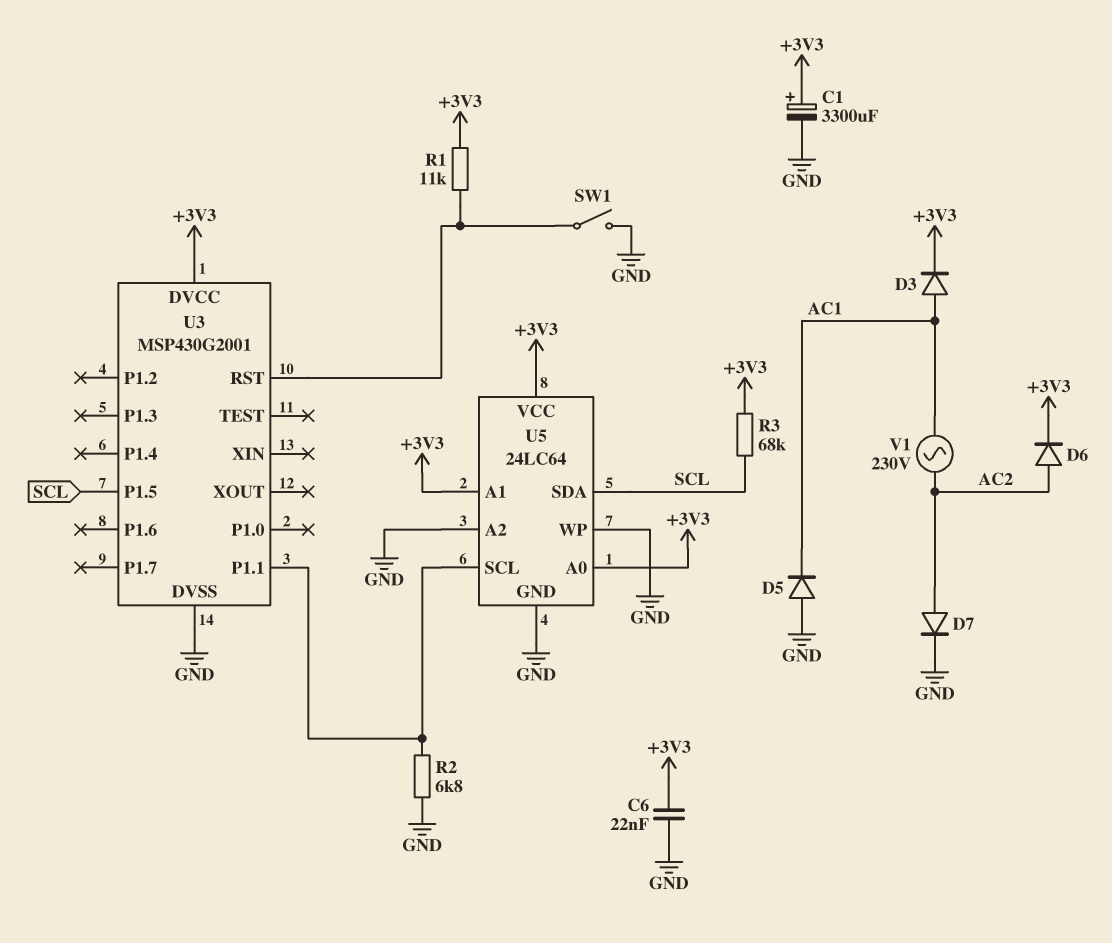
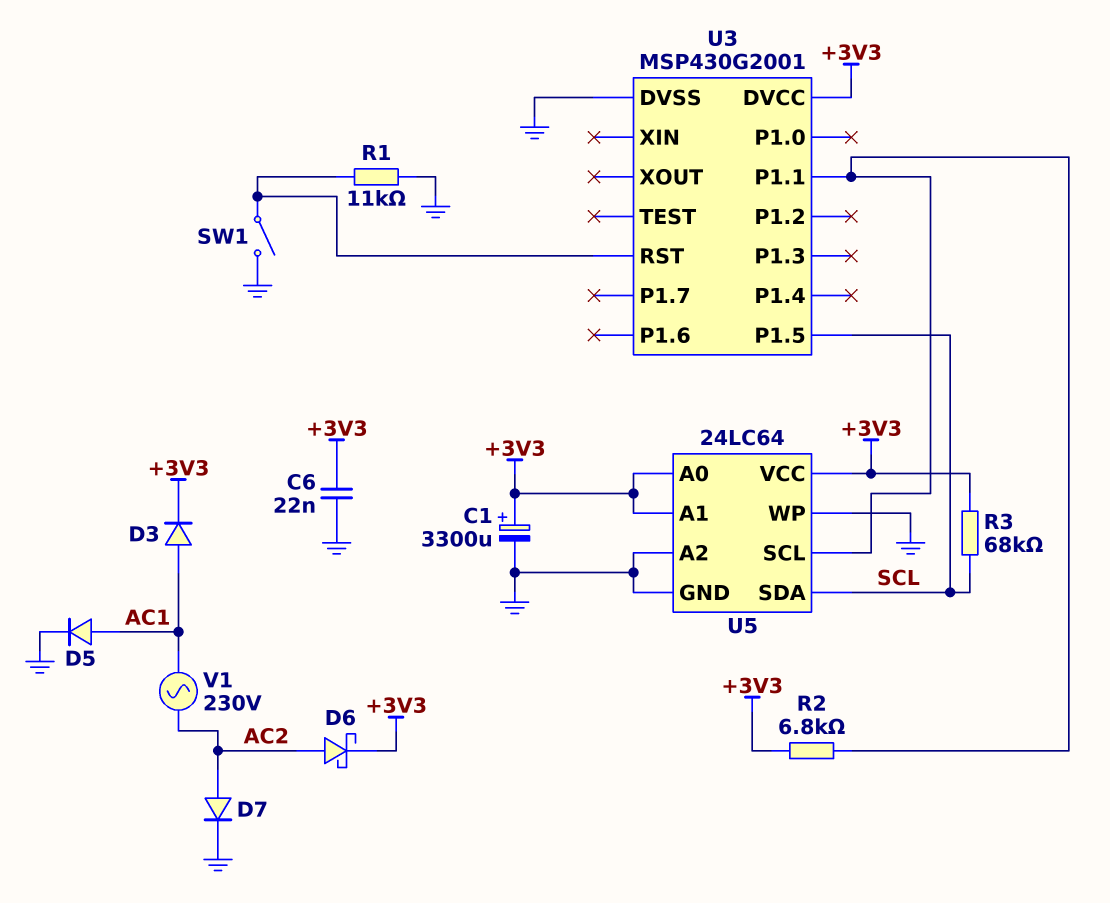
D5: diode (A GND, K AC1) -> diode (A AC1, K GND)
D6: diode (A AC2, K +3V3) -> schottky (A AC2, K +3V3)
R1: 11k (+3V3, U3/RST) -> 11k (GND, U3/RST)
R2: 6.8k (GND, U3/P1.1) -> 6.8k (+3V3, U3/P1.1)

